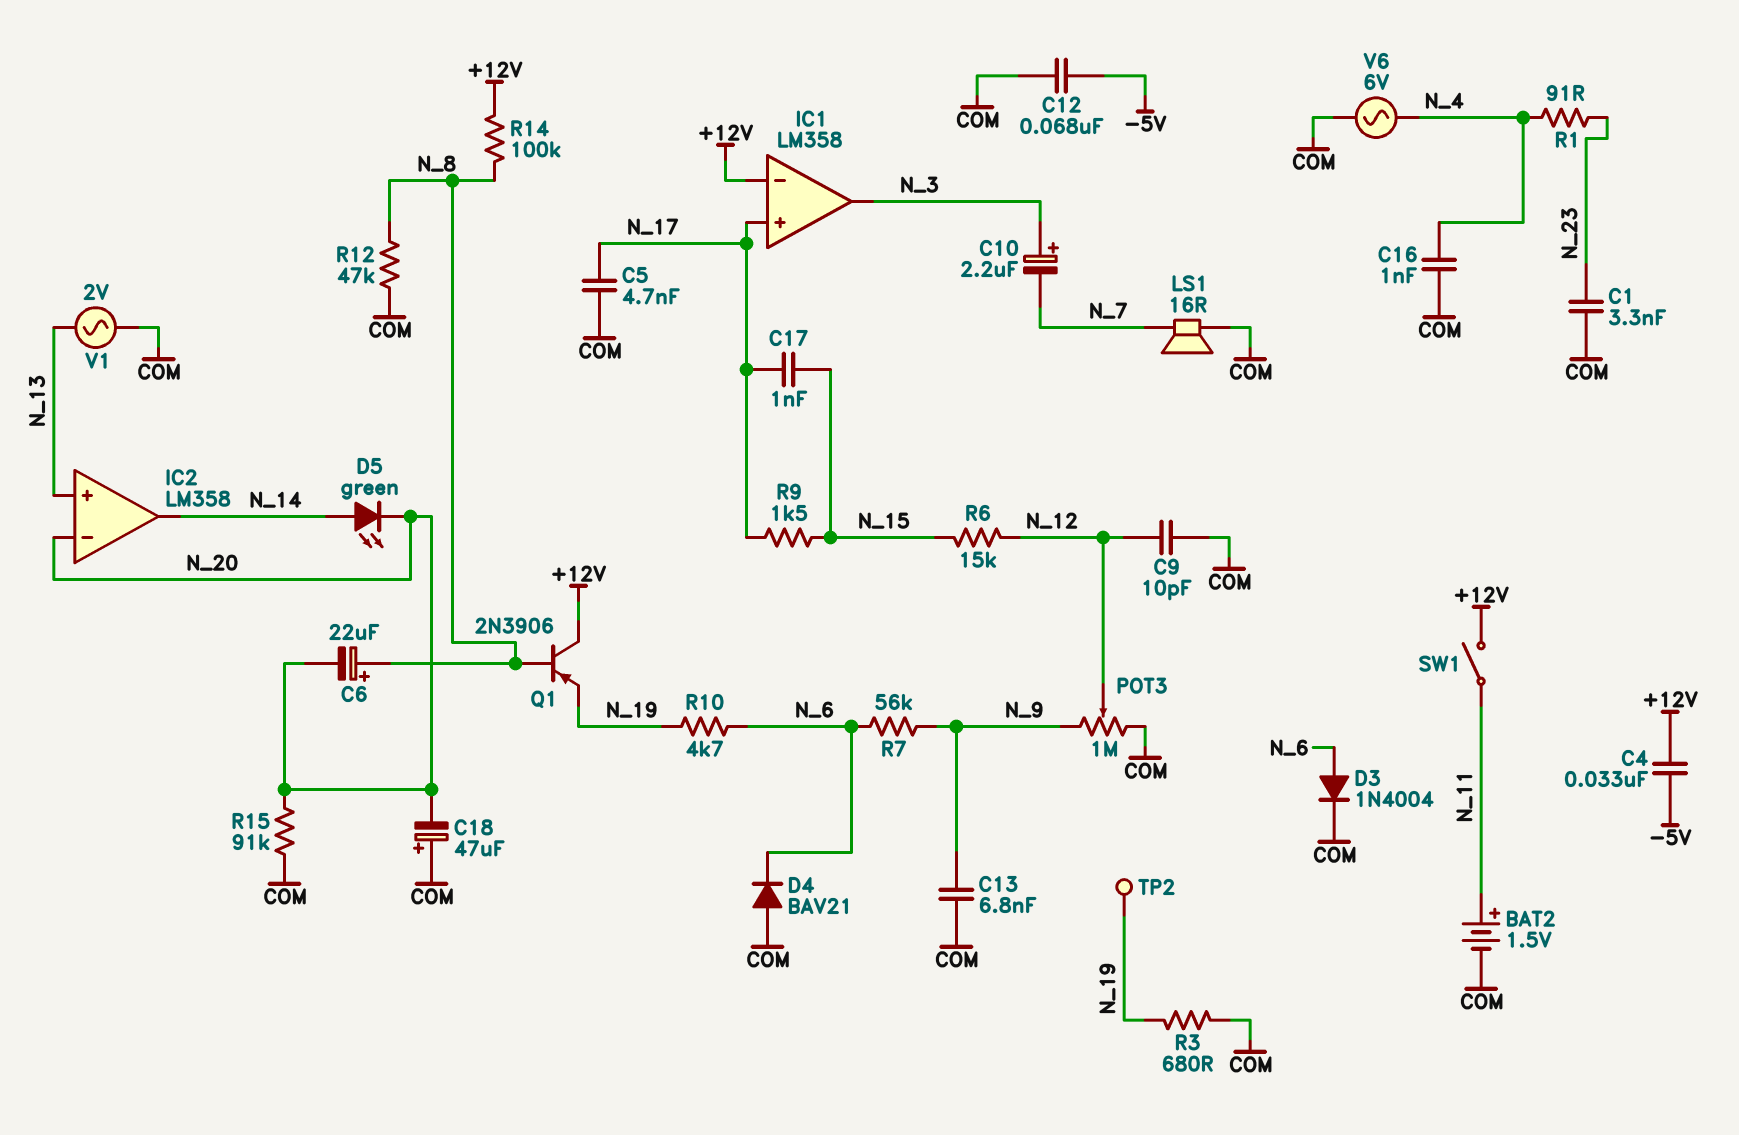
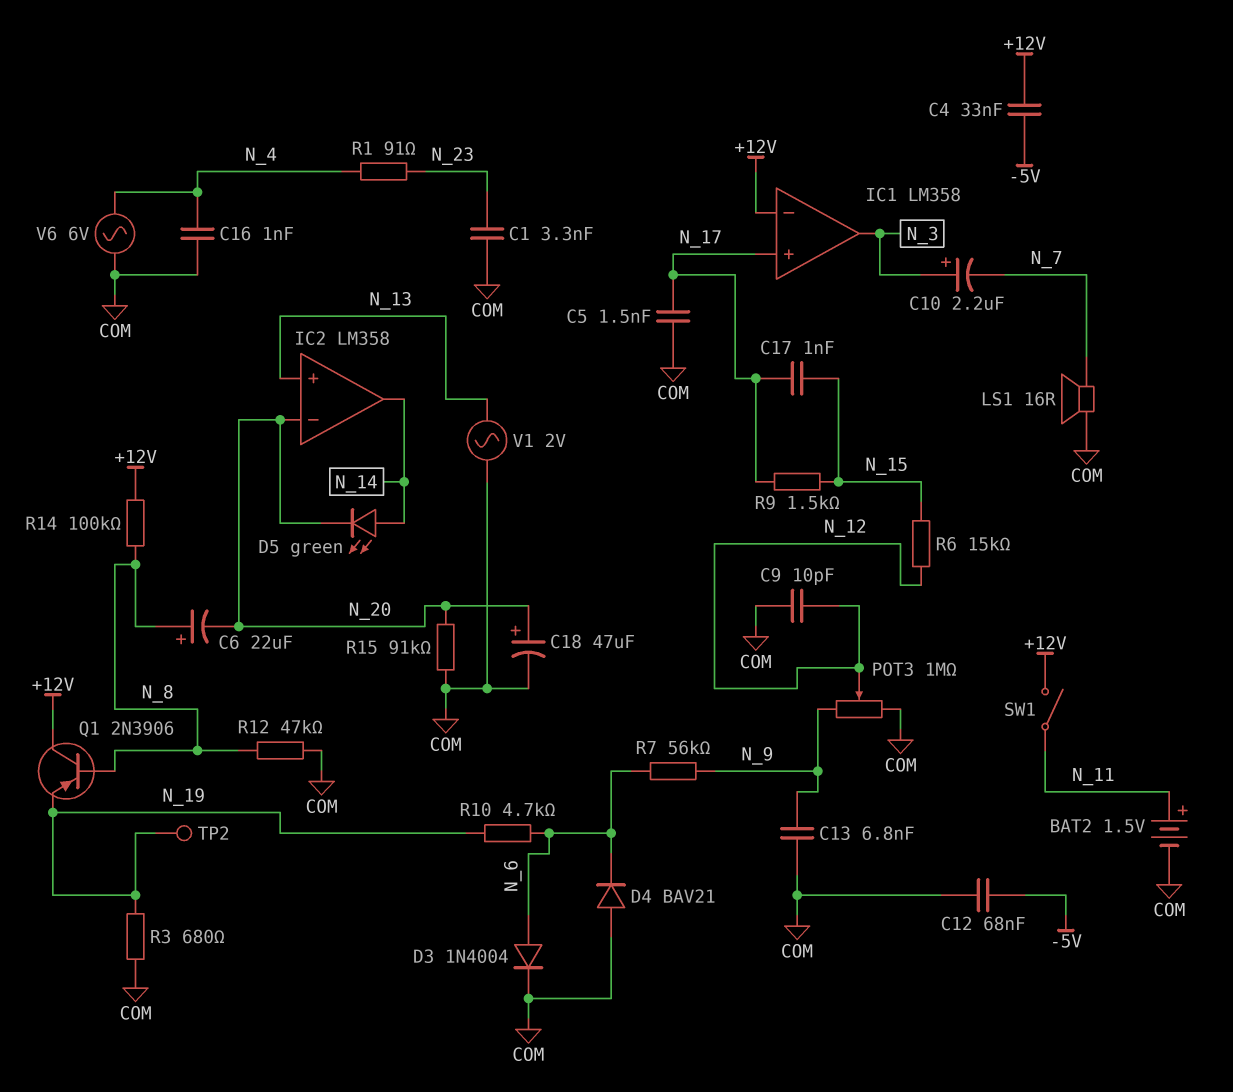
C5: 4.7nF (COM, N_17) -> 1.5nF (COM, N_17)
C18: 47uF (plus COM, minus N_20) -> 47uF (plus N_20, minus COM)

